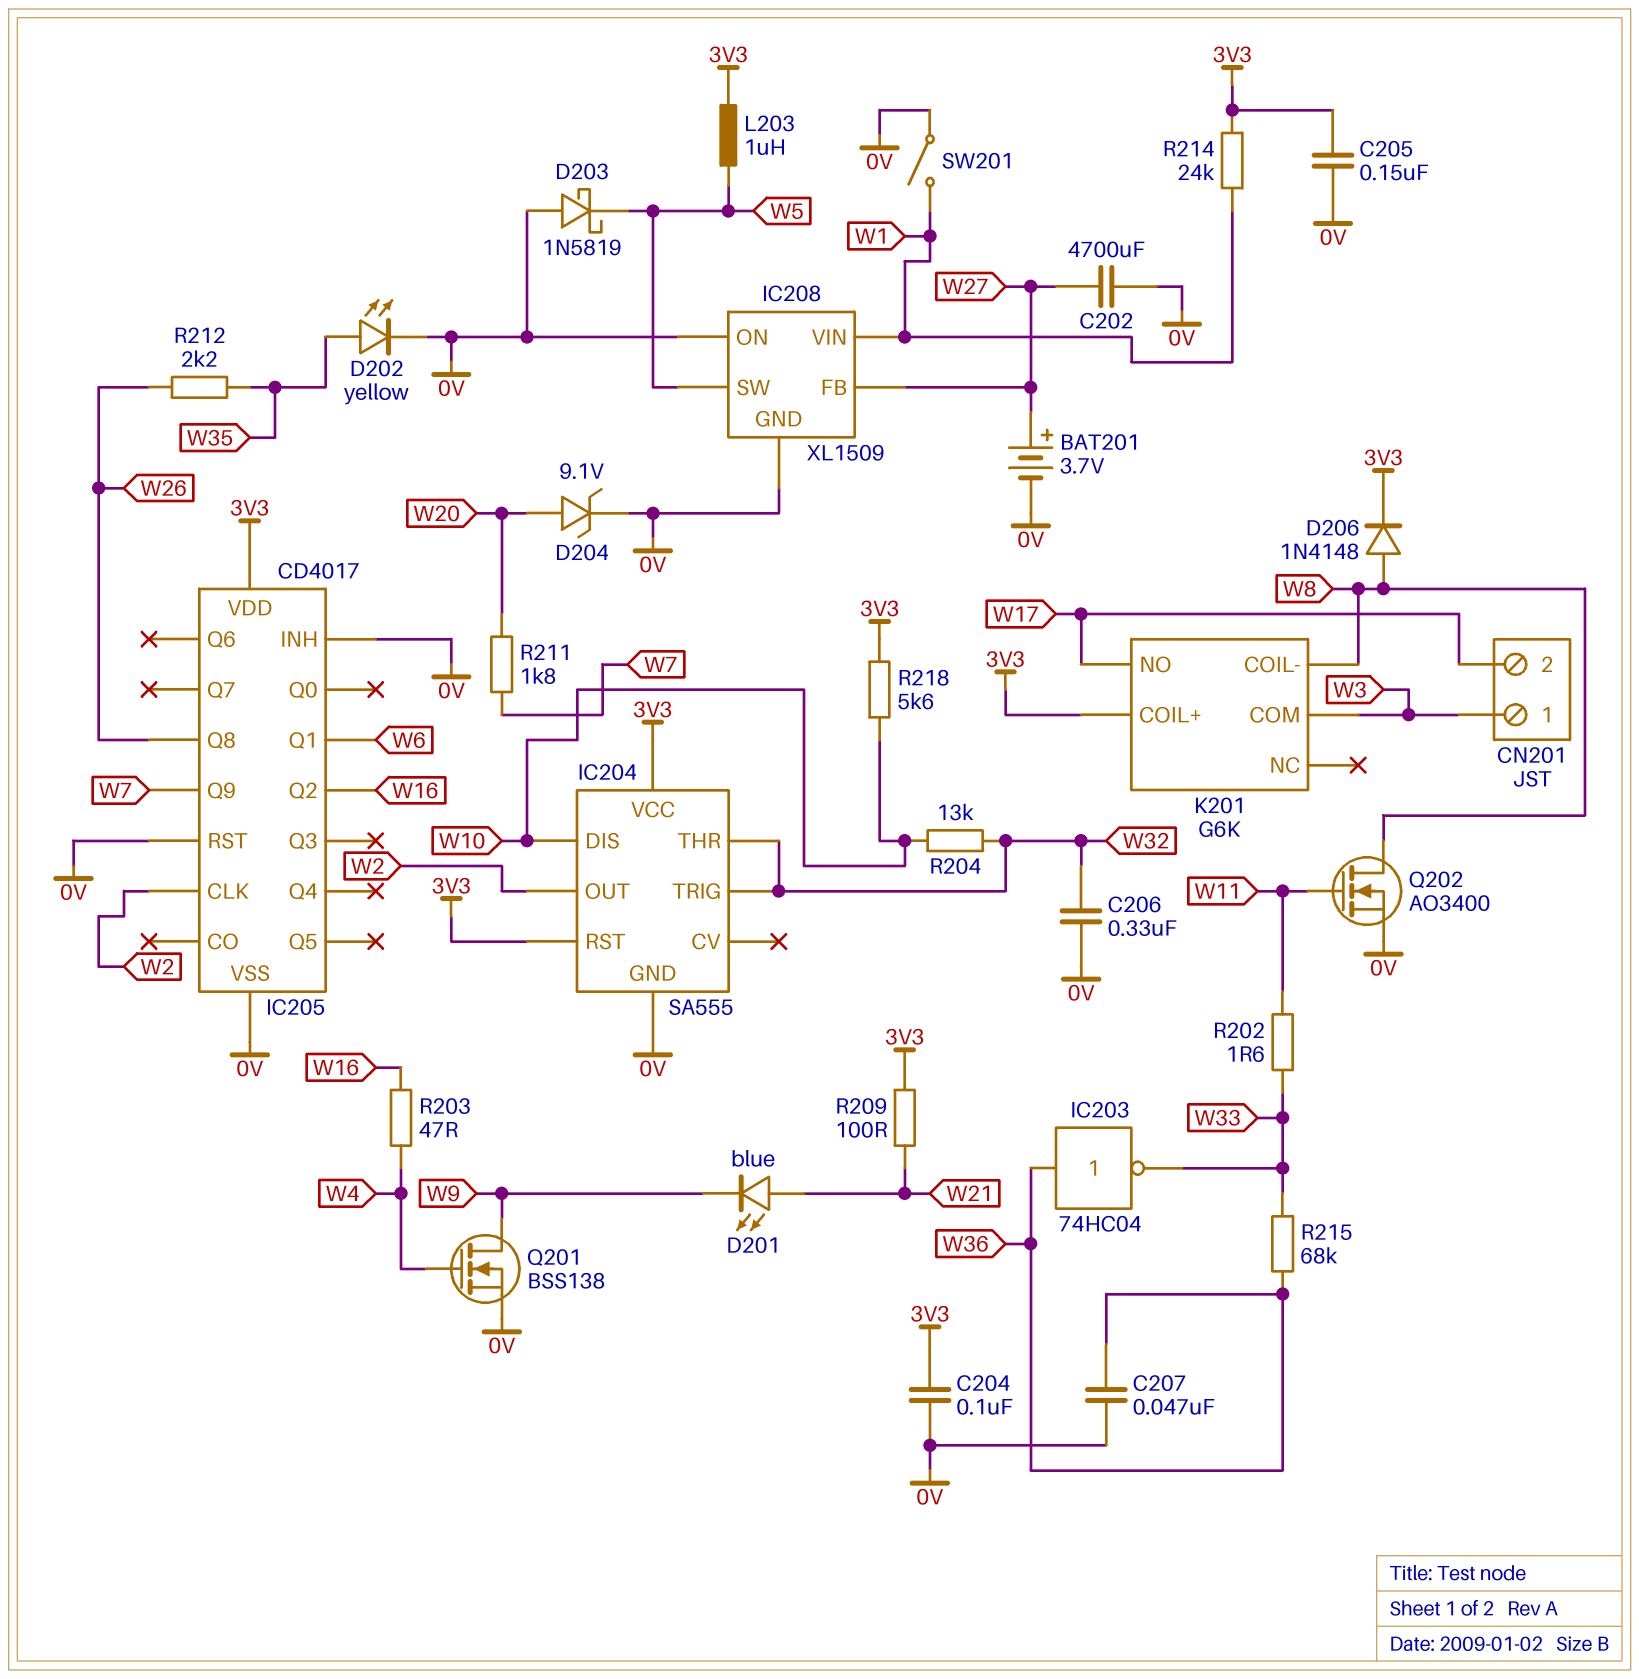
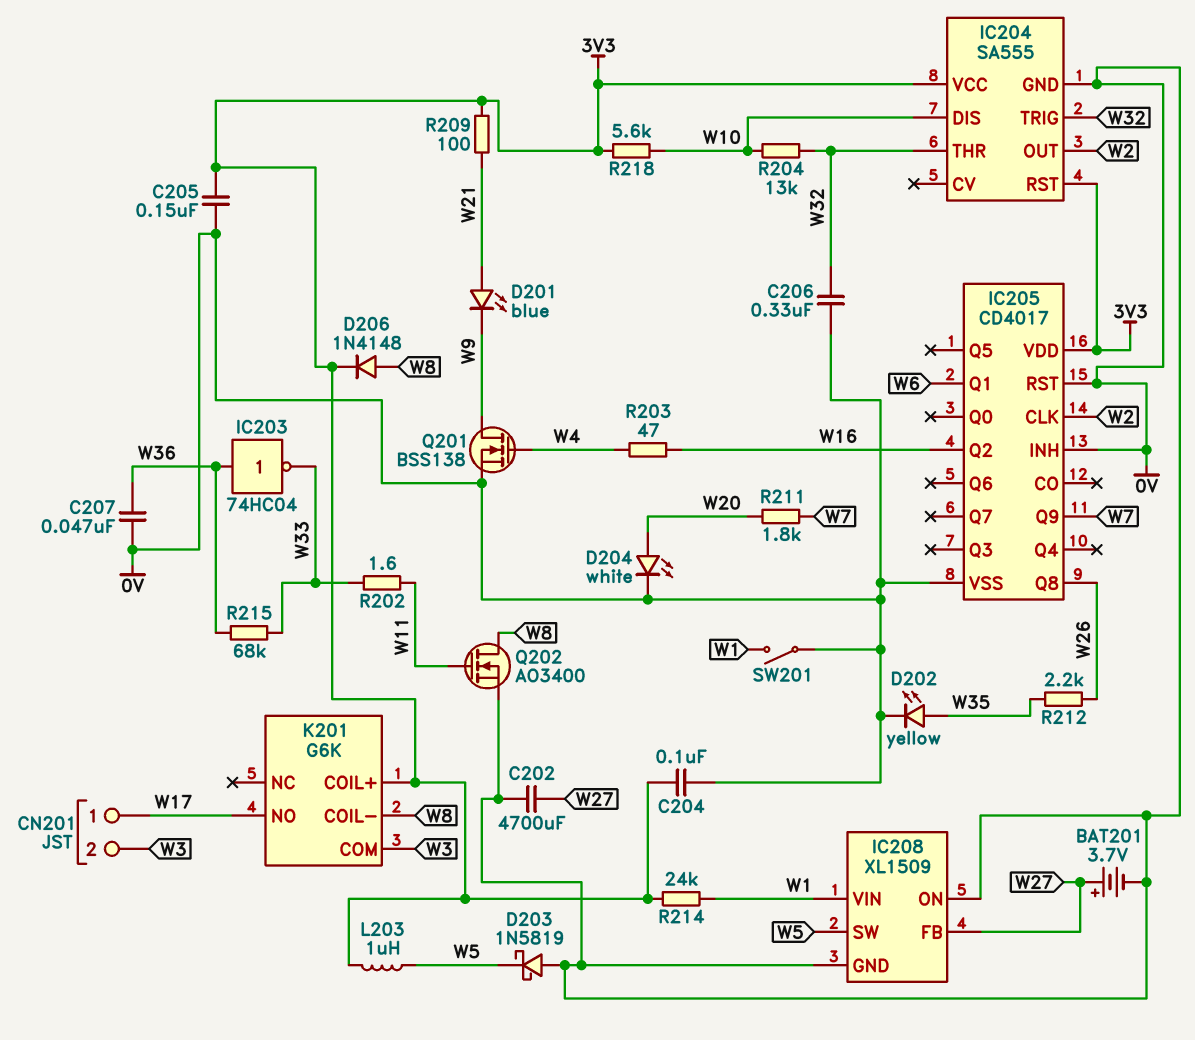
CN201 pin 1: W3 -> W17
CN201 pin 2: W17 -> W3
D204: zener 9.1V (A W20, K 0V) -> LED white (A W20, K 0V)

